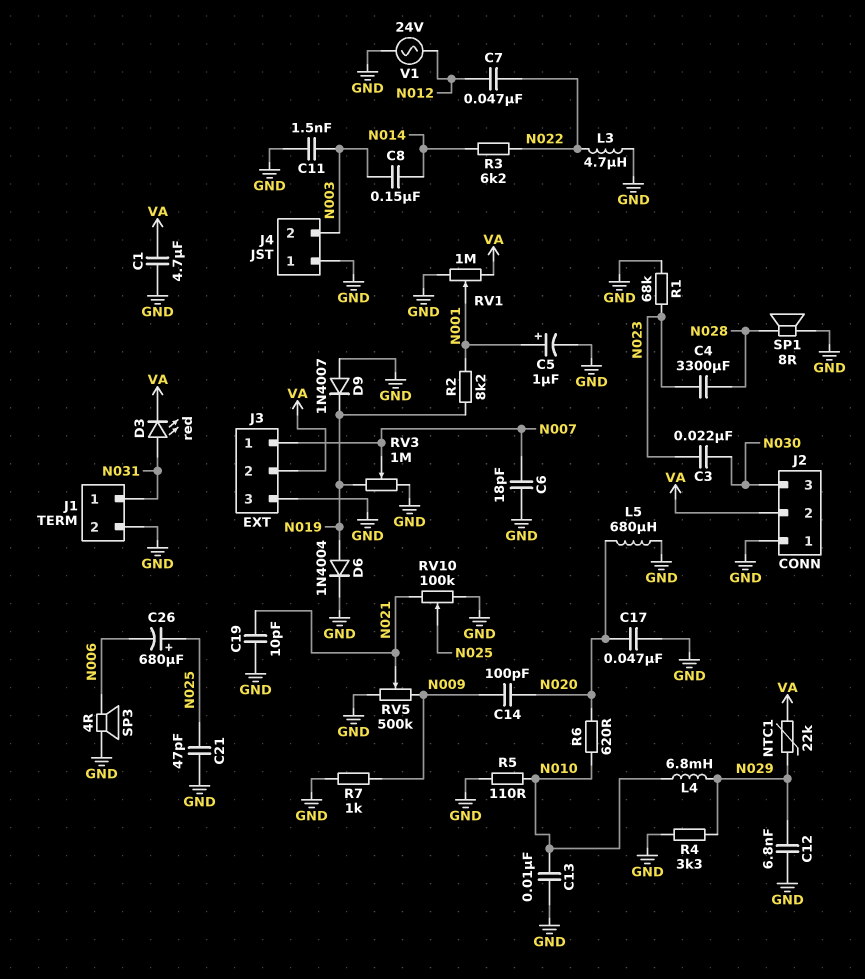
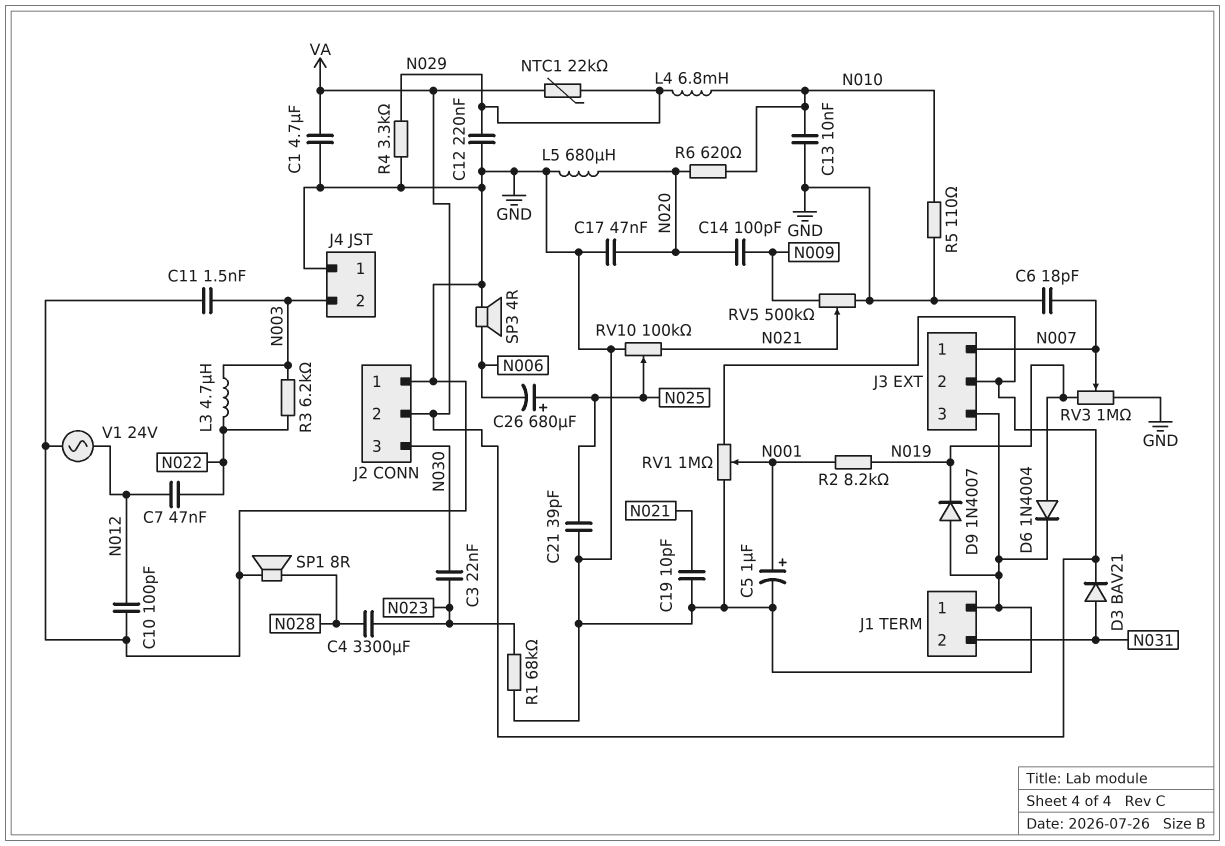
C8: 150nF (N003, N014) -> none
C10: none -> 100pF (GND, N012)
C12: 6.8nF (GND, N029) -> 220nF (GND, N029)
C21: 47pF (GND, N025) -> 39pF (GND, N025)
D3: LED red (A N031, K VA) -> diode BAV21 (A N031, K VA)
J1 pin 1: N031 -> GND
J1 pin 2: GND -> N031
L3: 4.7uH (GND, N022) -> 4.7uH (N003, N022)
R3: 6.2k (N014, N022) -> 6.2k (N003, N022)
R7: 1k (GND, N009) -> none

